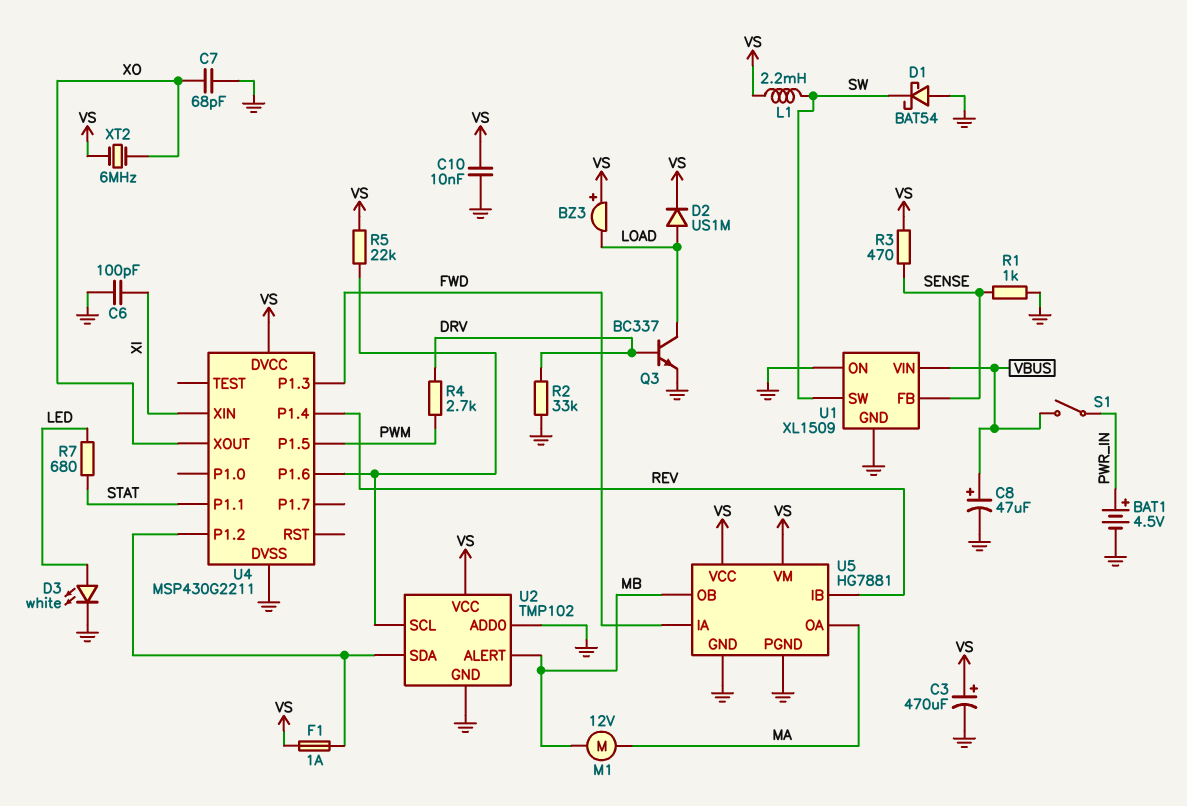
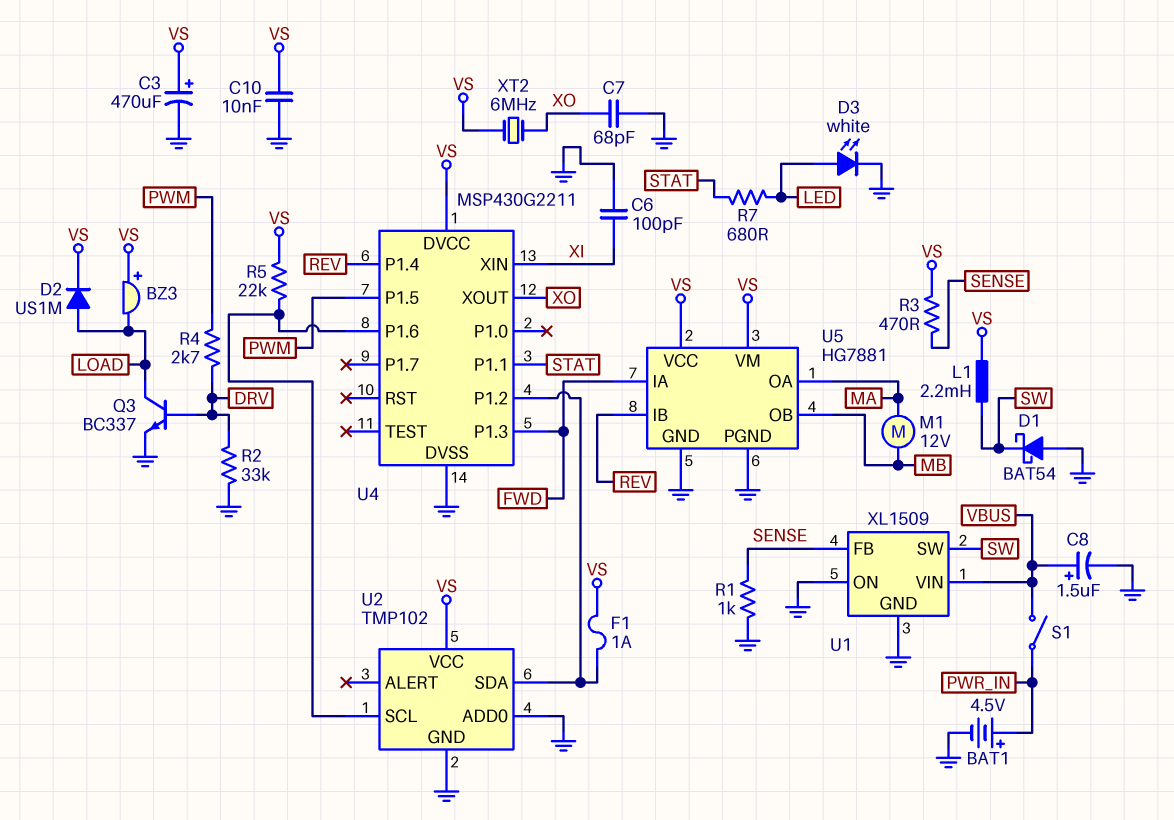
C8: 47uF (plus VBUS, minus GND) -> 1.5uF (plus VBUS, minus GND)
U2 pin ALERT: MB -> none

